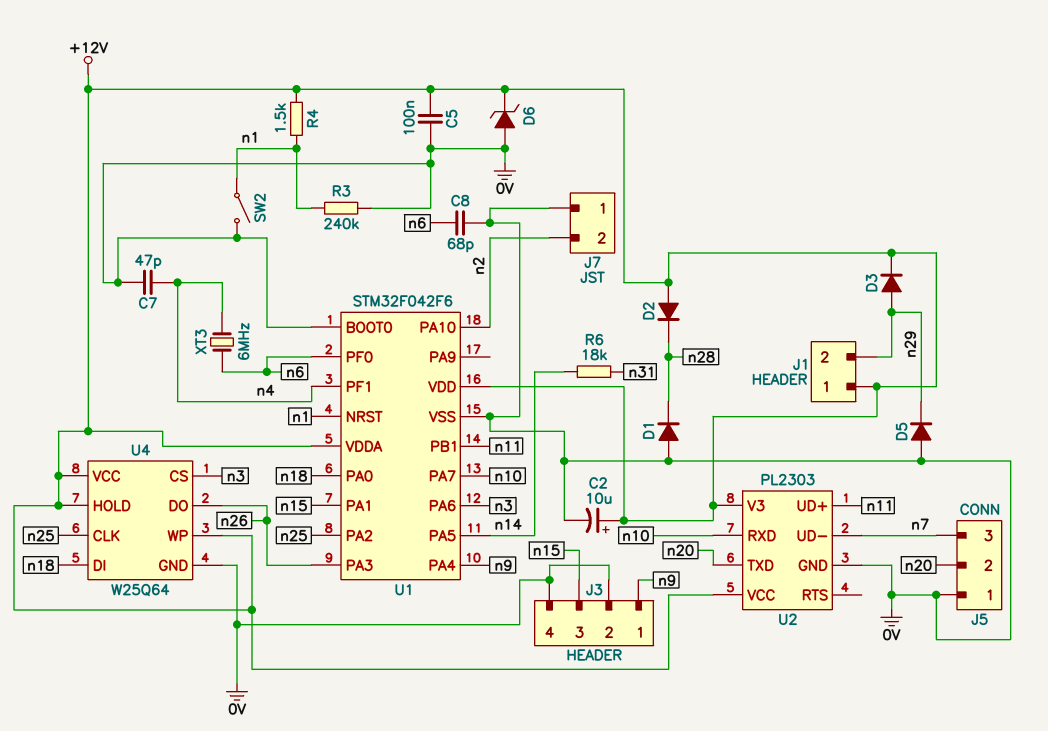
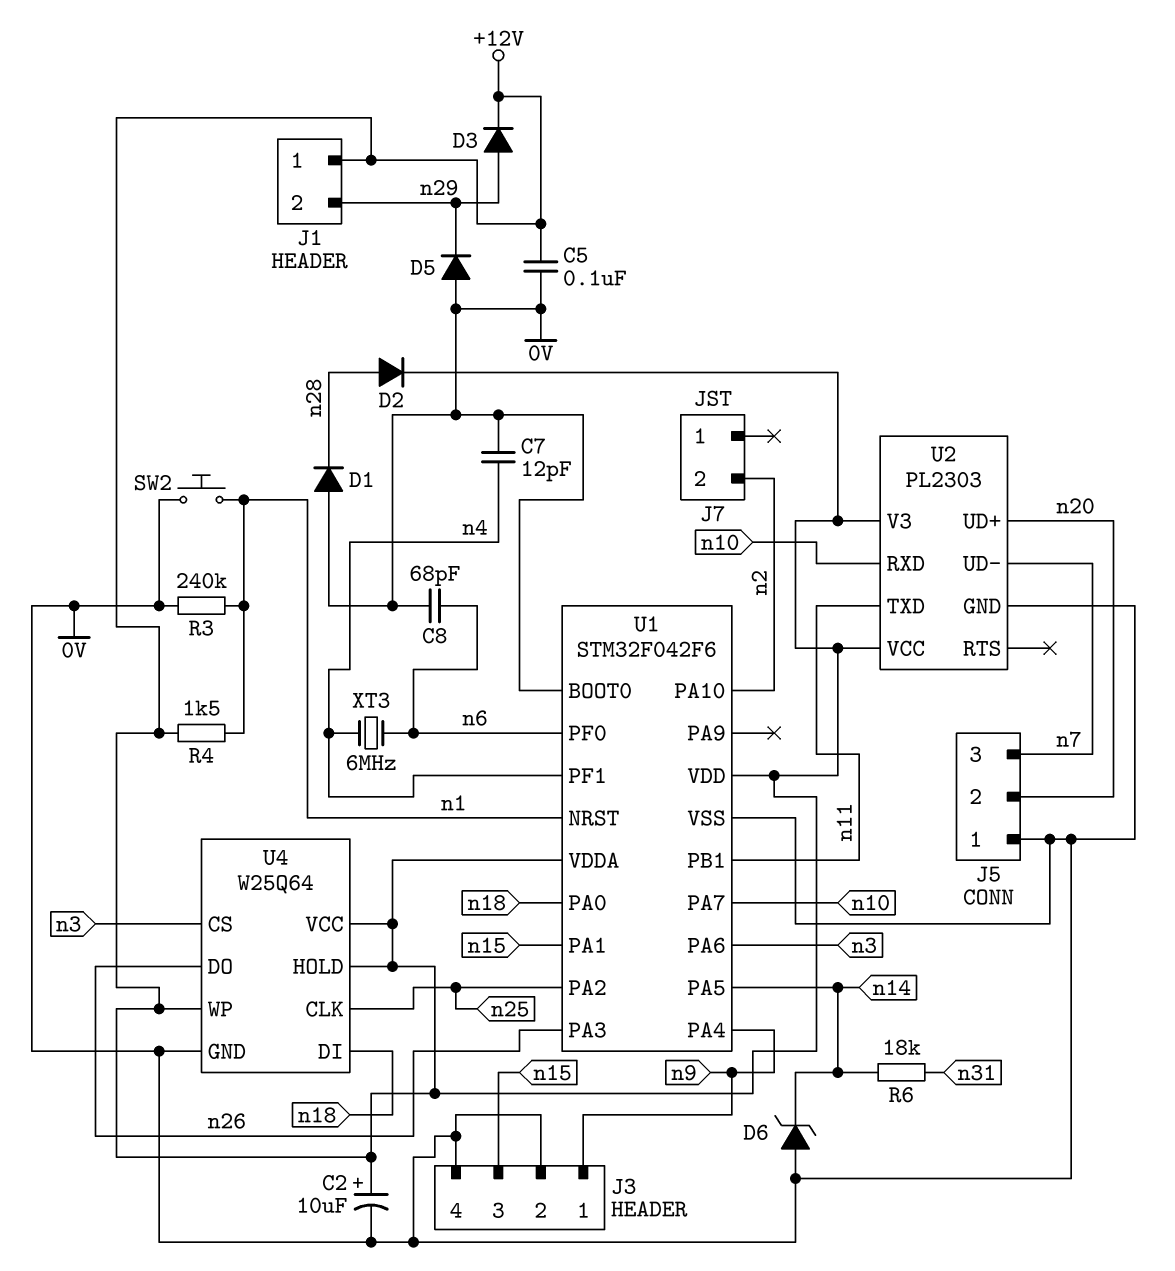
C7: 47pF (0V, n4) -> 12pF (0V, n4)
D2: diode (A +12V, K n28) -> diode (A n28, K +12V)
D6: zener (A 0V, K +12V) -> zener (A 0V, K n14)
J7 pin 1: 0V -> none
SW2: switch (0V, n1) -> button (0V, n1)
U2 pin TXD: n20 -> n11
U2 pin UD+: n11 -> n20

